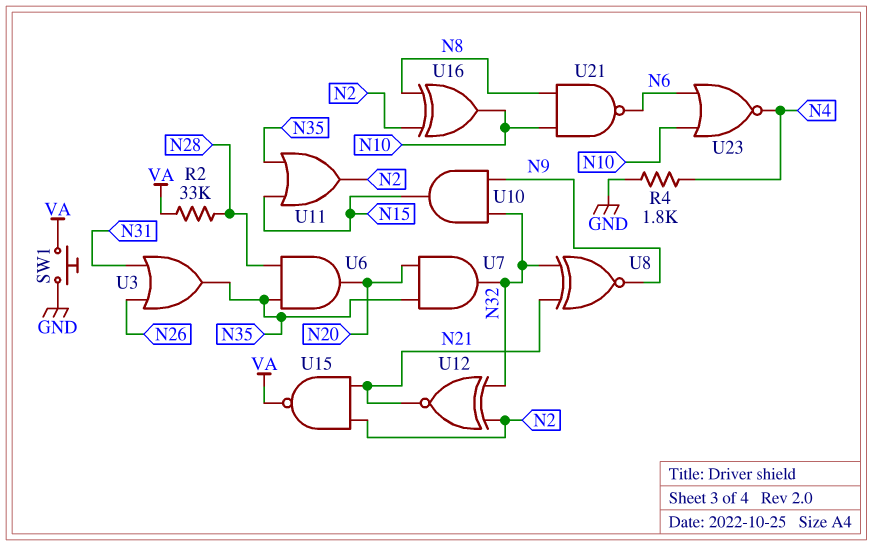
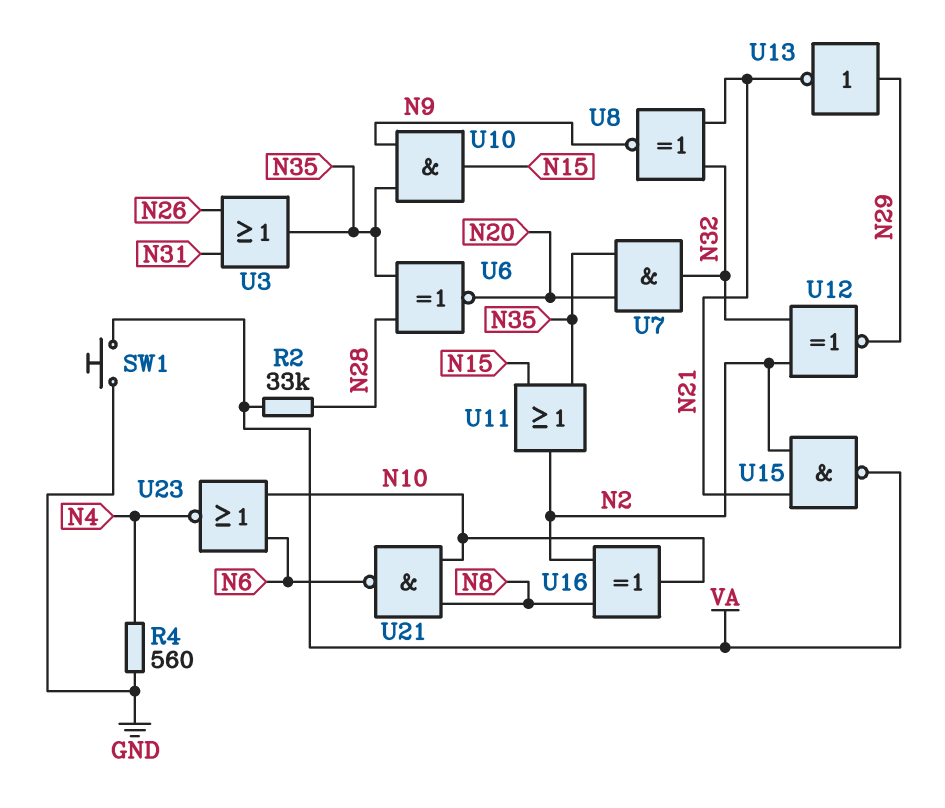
R4: 1.8k (GND, N4) -> 560 (GND, N4)
U6: AND (in N28, in N35, out N20) -> XNOR (in N28, in N35, out N20)
U10: AND (in N9, in N32, out N15) -> AND (in N9, in N35, out N15)
U12: XNOR (in N2, in N32, out N21) -> XNOR (in N2, in N32, out N29)
U13: none -> NOT (in N29, out N21)

